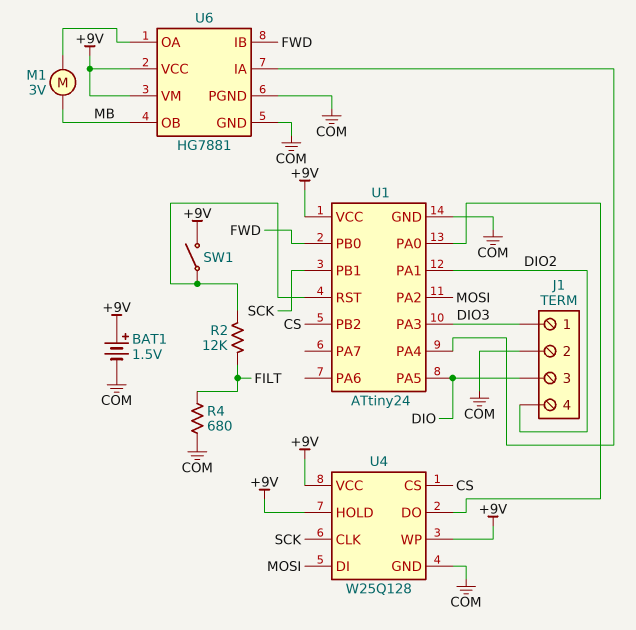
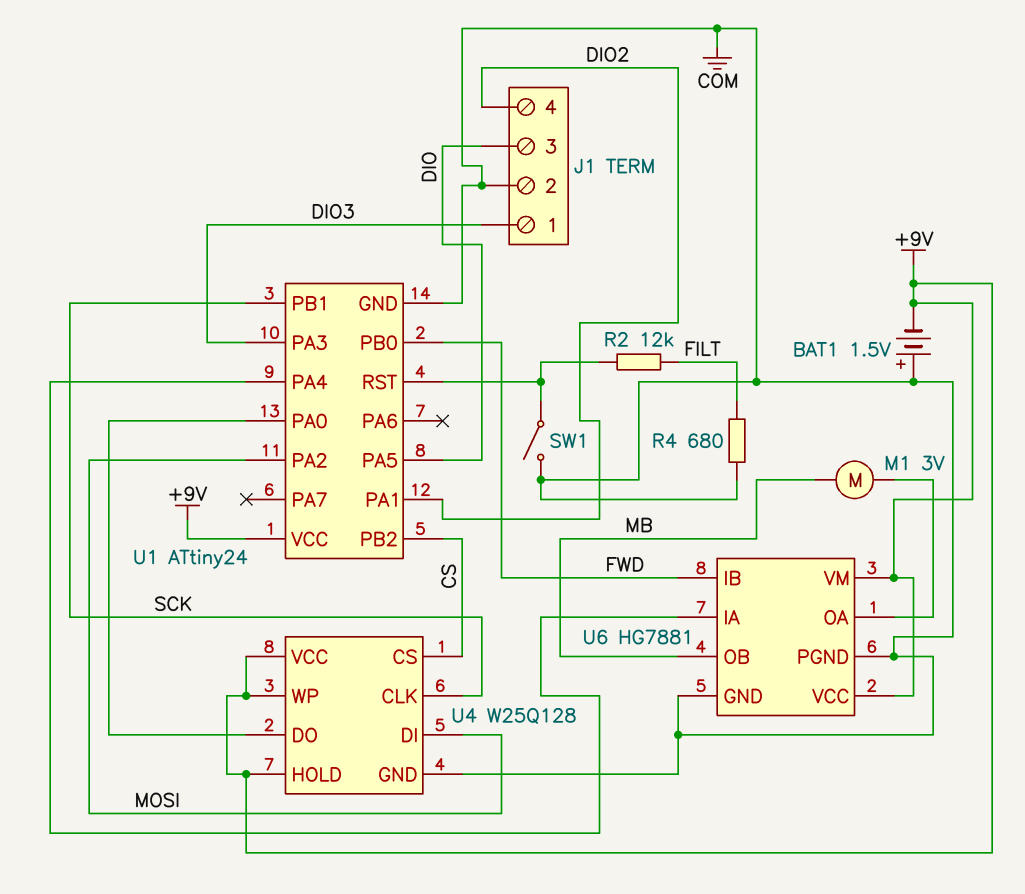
BAT1: 1.5V (plus +9V, minus COM) -> 1.5V (plus COM, minus +9V)
SW1: switch (+9V, U1/RST) -> switch (COM, U1/RST)

